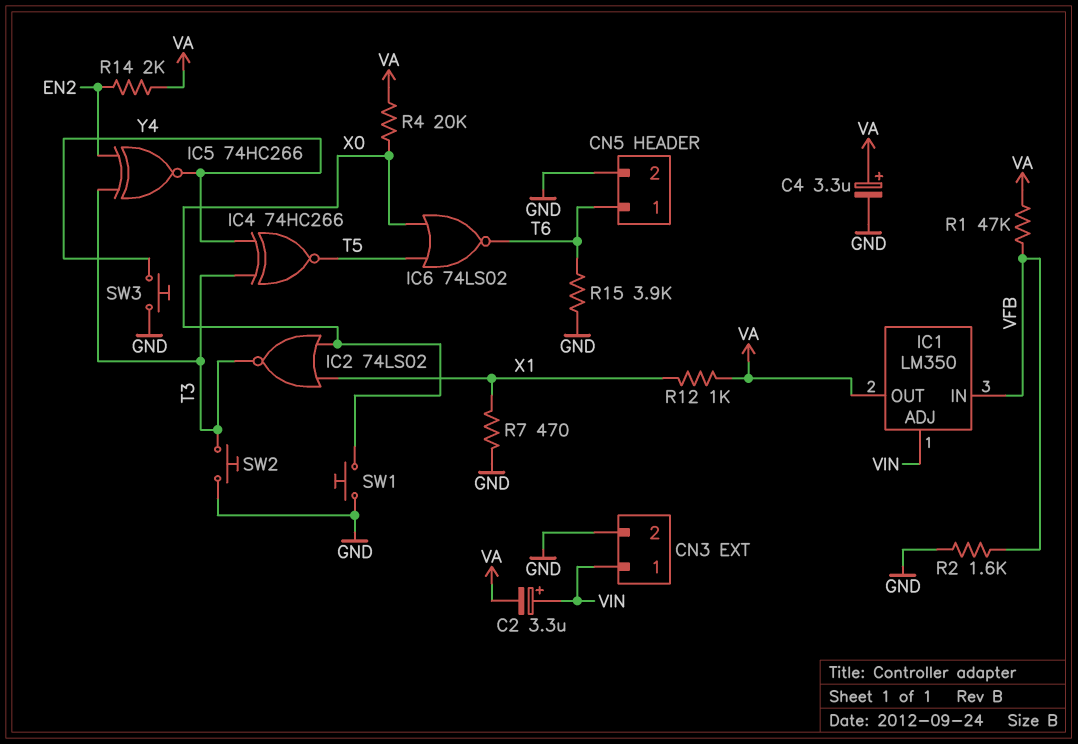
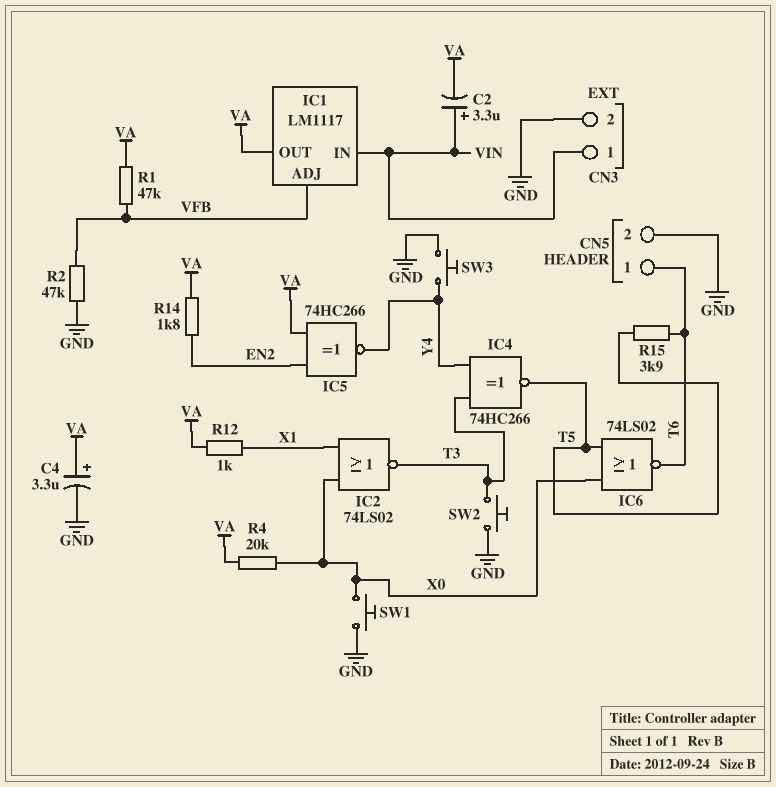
IC1: LM350 -> LM1117
IC1 pin ADJ: VIN -> VFB
IC1 pin IN: VFB -> VIN
IC5: XNOR 74HC266 (in EN2, in T3, out Y4) -> XNOR 74HC266 (in EN2, in VA, out Y4)
R2: 1.6k (GND, VFB) -> 47k (GND, VFB)
R7: 470 (GND, X1) -> none
R14: 2k (EN2, VA) -> 1.8k (EN2, VA)
R15: 3.9k (GND, T6) -> 3.9k (T5, T6)

